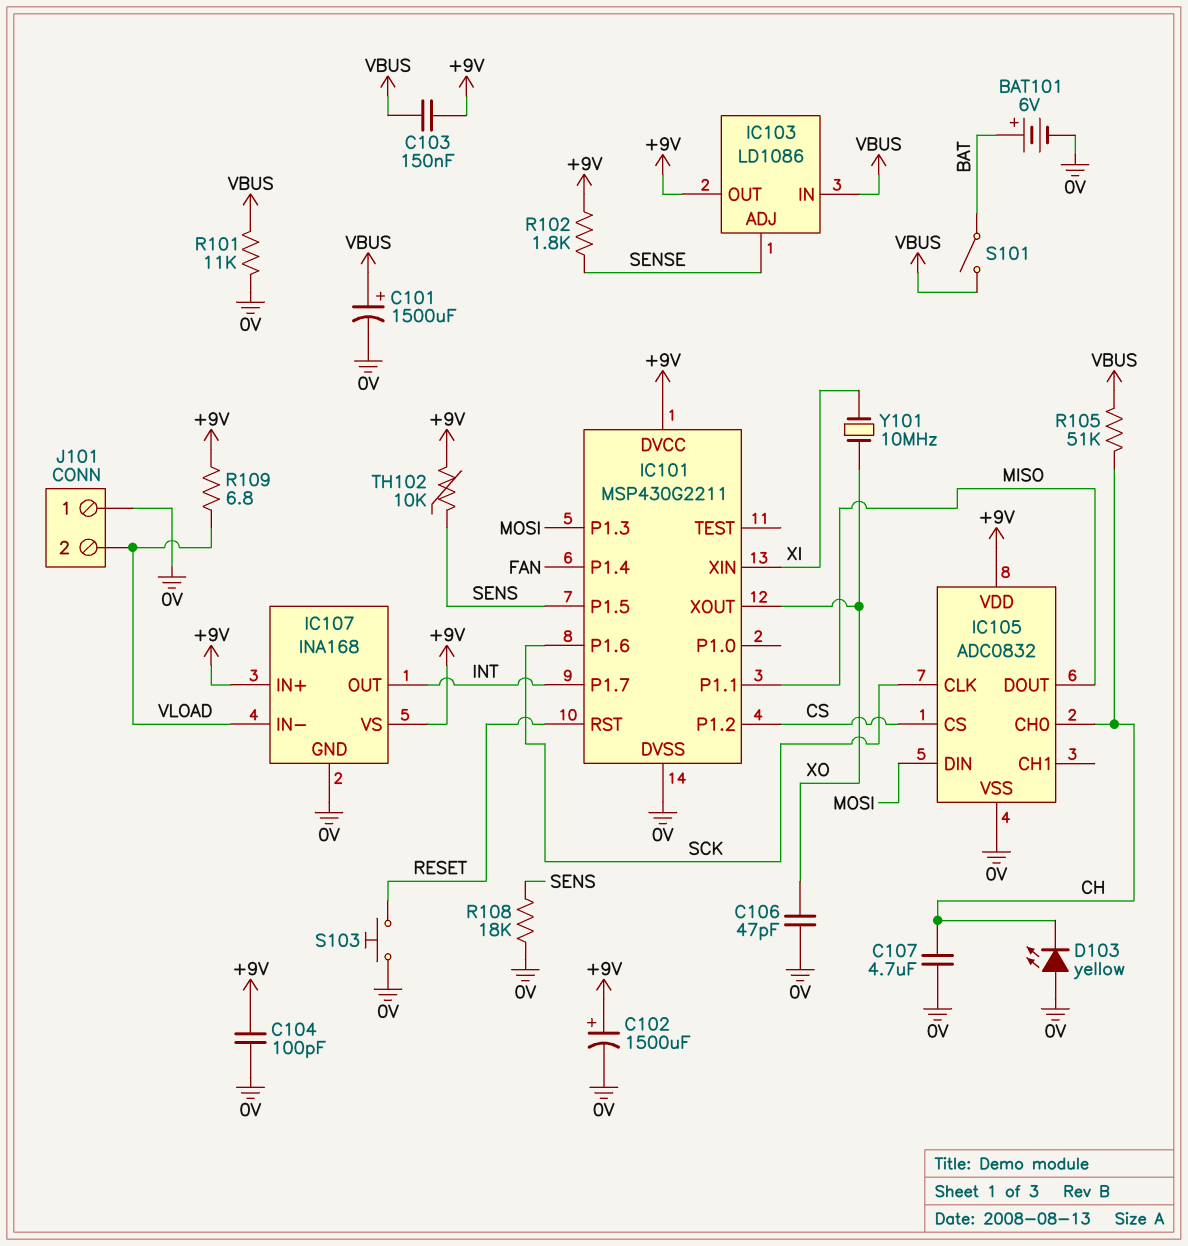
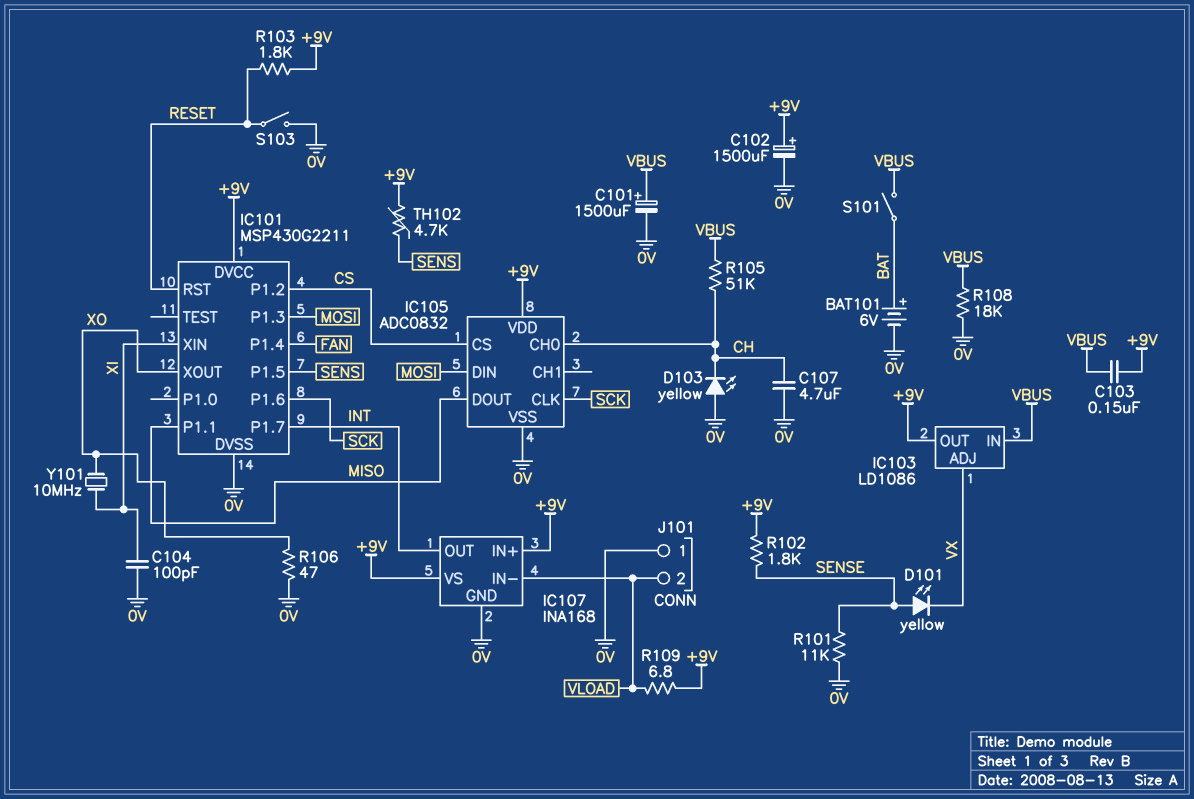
C104: 100pF (+9V, 0V) -> 100pF (0V, XI)
C106: 47pF (0V, XO) -> none
D101: none -> LED yellow (A SENSE, K VX)
IC103 pin ADJ: SENSE -> VX
R101: 11k (0V, VBUS) -> 11k (0V, SENSE)
R103: none -> 1.8k (+9V, RESET)
R106: none -> 47 (0V, XO)
R108: 18k (0V, SENS) -> 18k (0V, VBUS)
S103: button (0V, RESET) -> switch (0V, RESET)
TH102: 10k (+9V, SENS) -> 4.7k (+9V, SENS)

